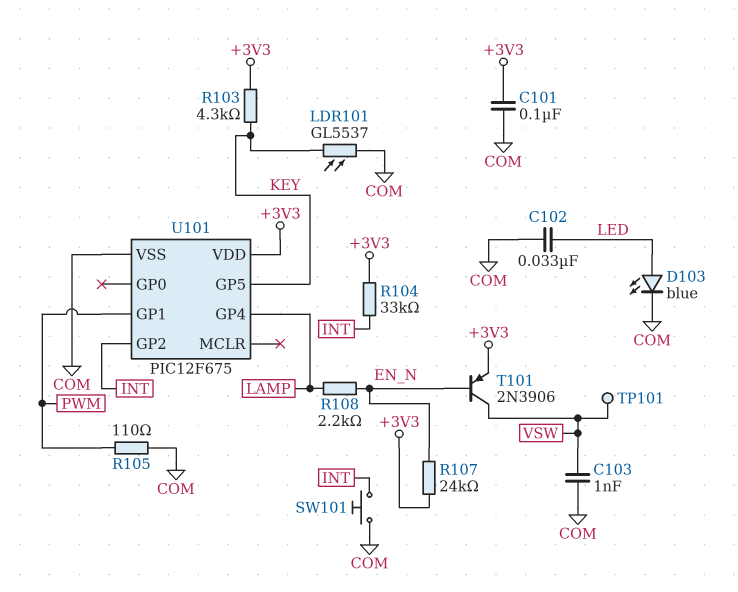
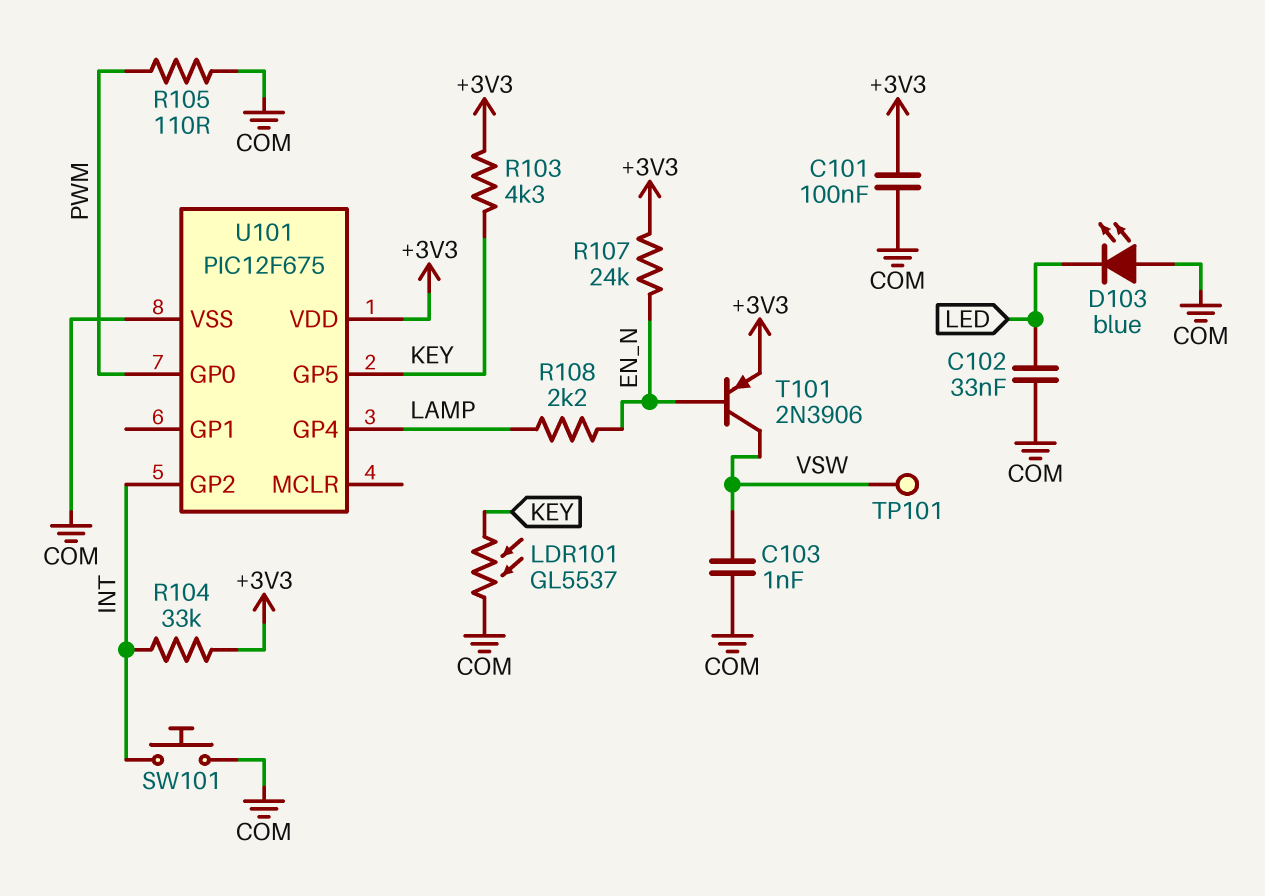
D103: LED blue (A LED, K COM) -> LED blue (A COM, K LED)
U101 pin GP0: none -> PWM
U101 pin GP1: PWM -> none

